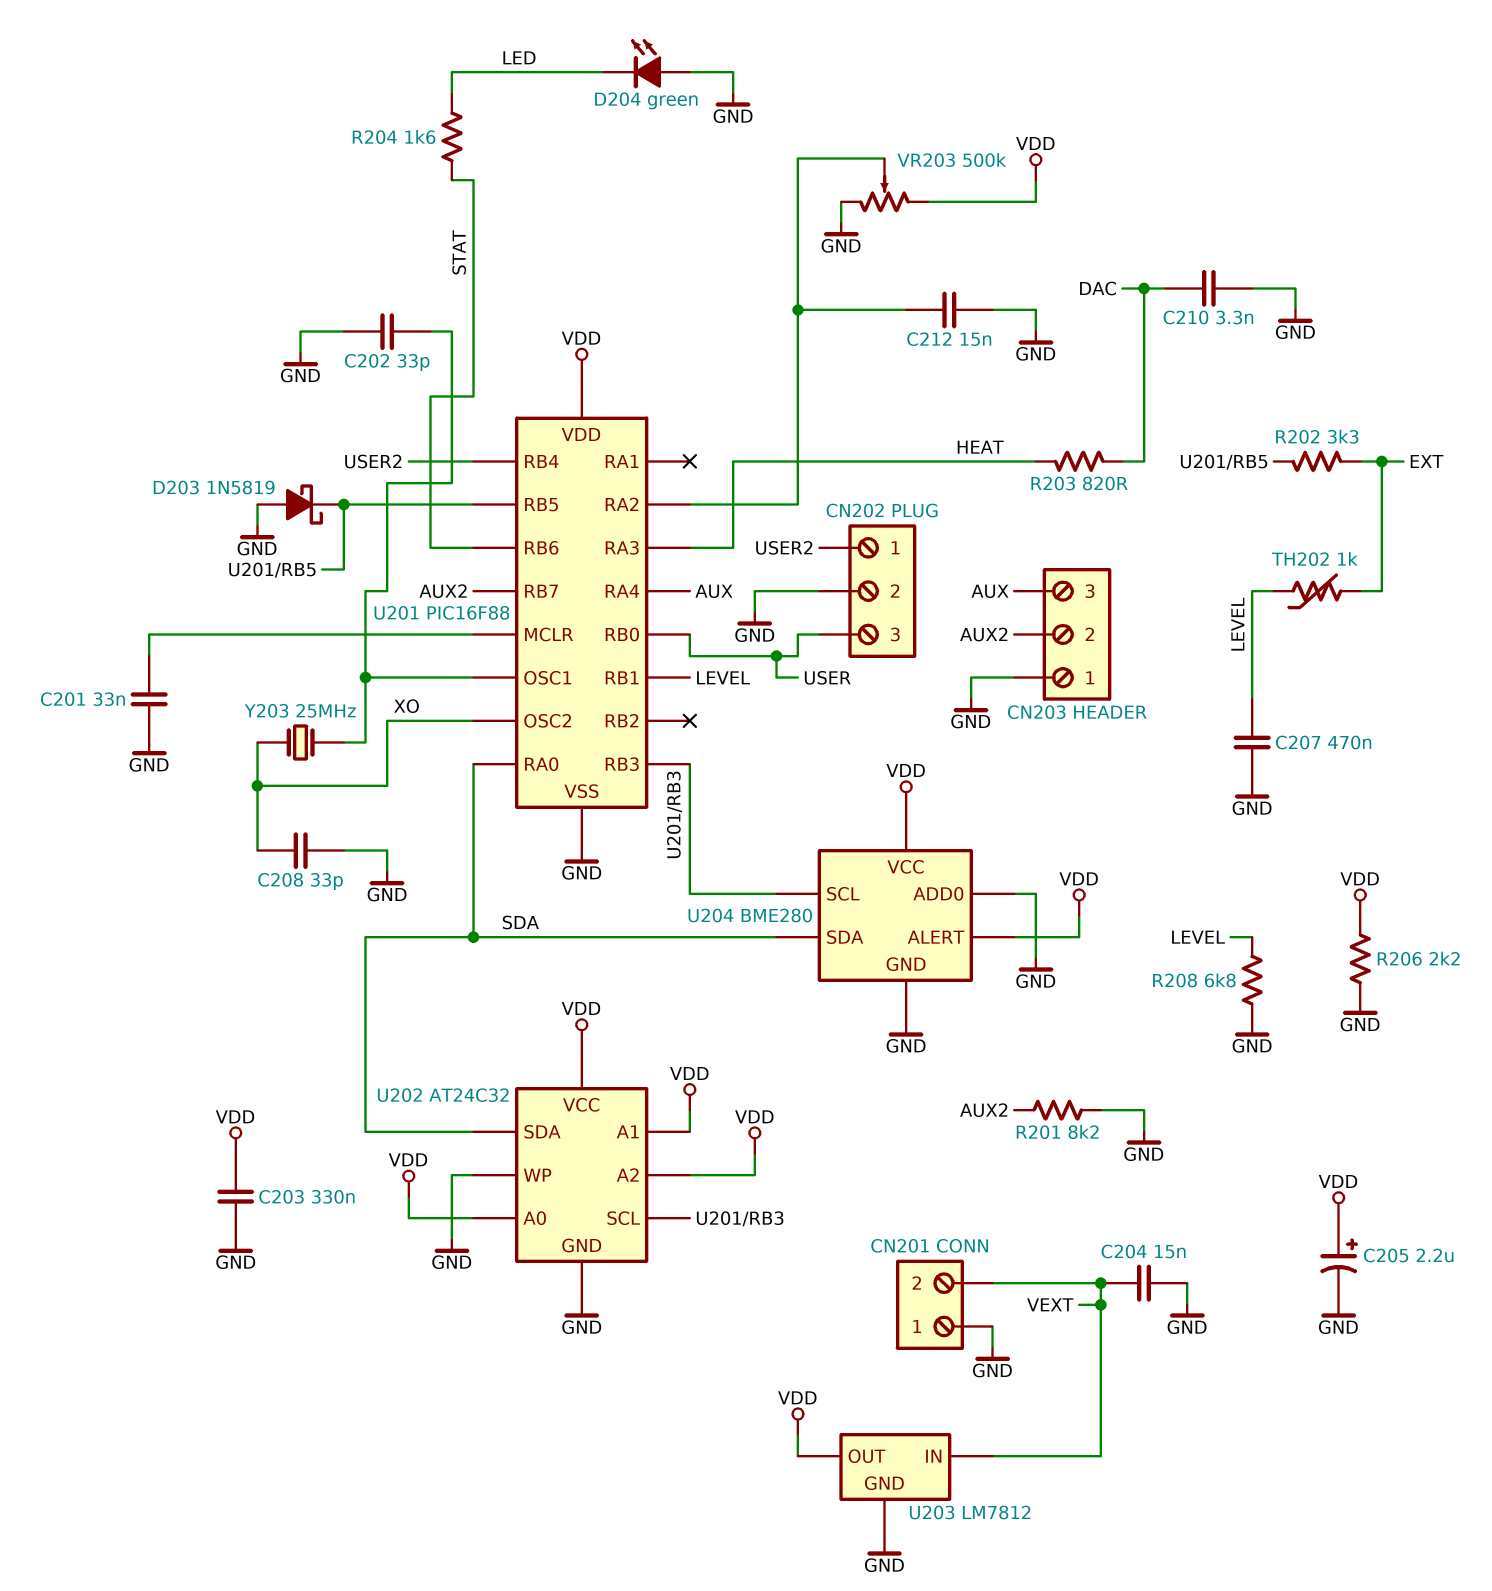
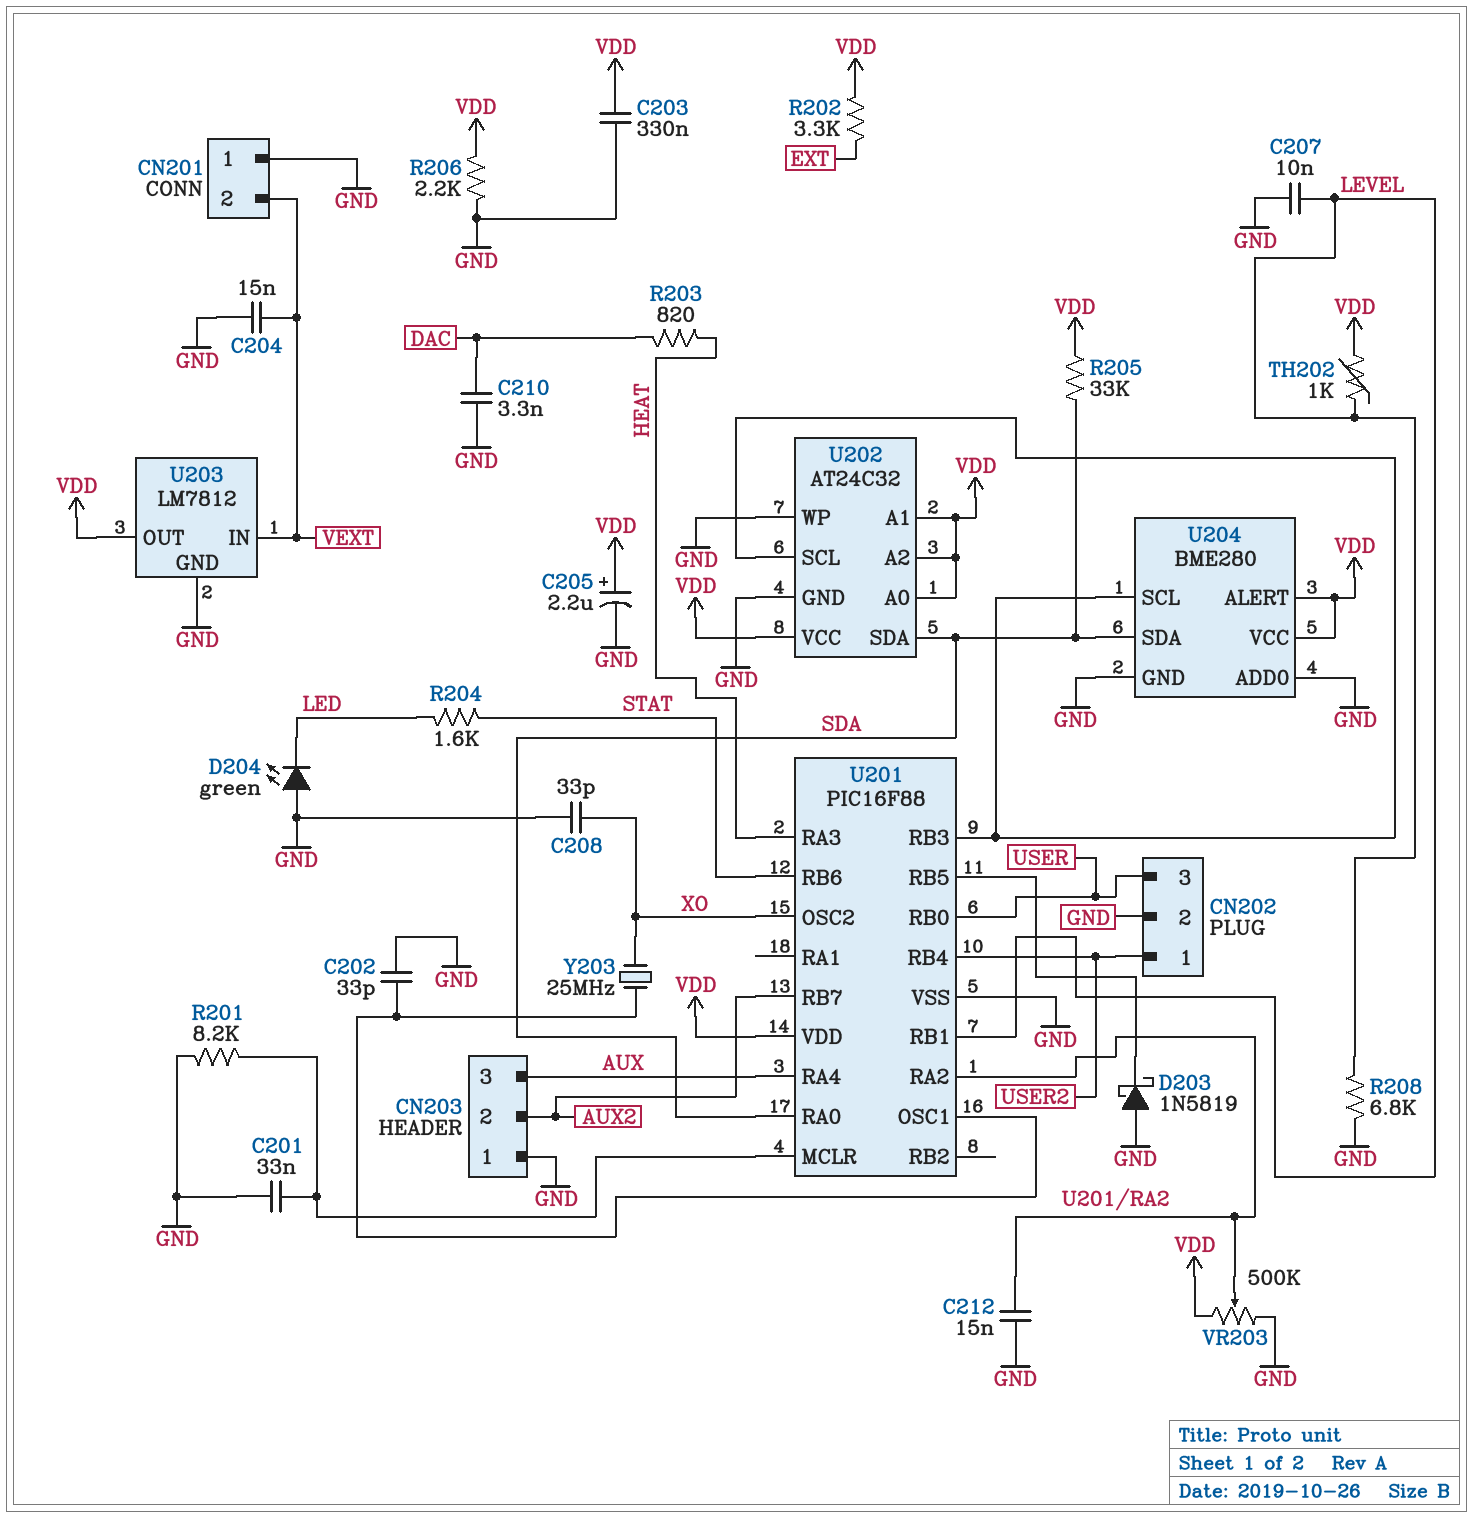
C207: 470nF (GND, LEVEL) -> 10nF (GND, LEVEL)
R201: 8.2k (AUX2, GND) -> 8.2k (GND, U201/MCLR)
R202: 3.3k (EXT, U201/RB5) -> 3.3k (EXT, VDD)
R205: none -> 33k (SDA, VDD)
TH202: 1k (EXT, LEVEL) -> 1k (LEVEL, VDD)

